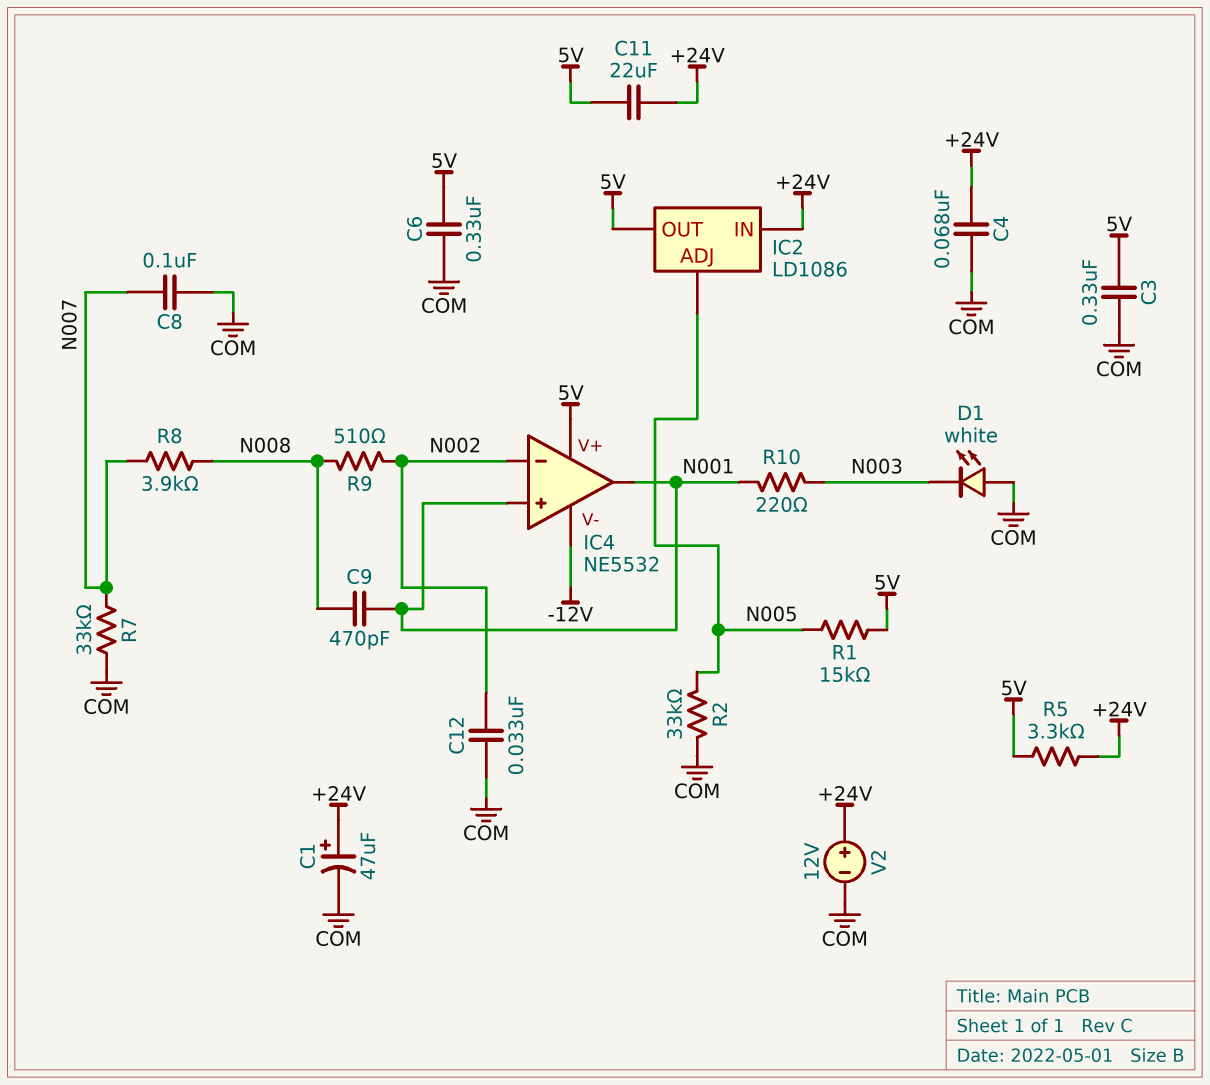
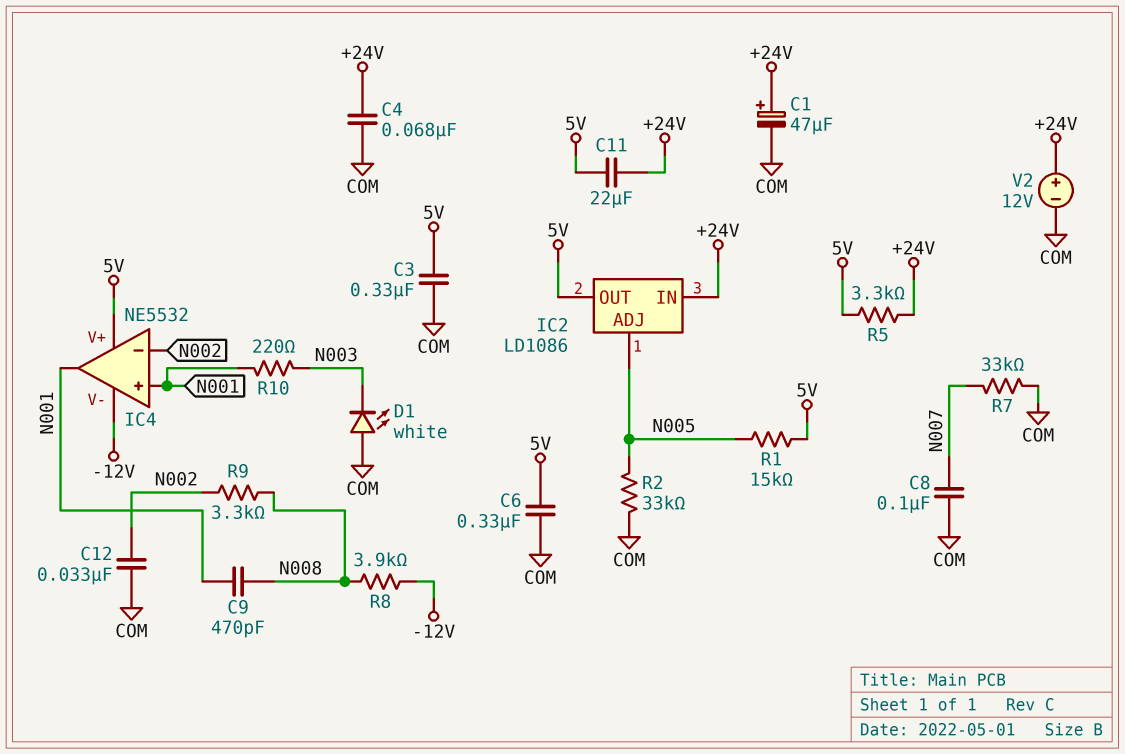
R8: 3.9k (N007, N008) -> 3.9k (-12V, N008)
R9: 510 (N002, N008) -> 3.3k (N002, N008)

